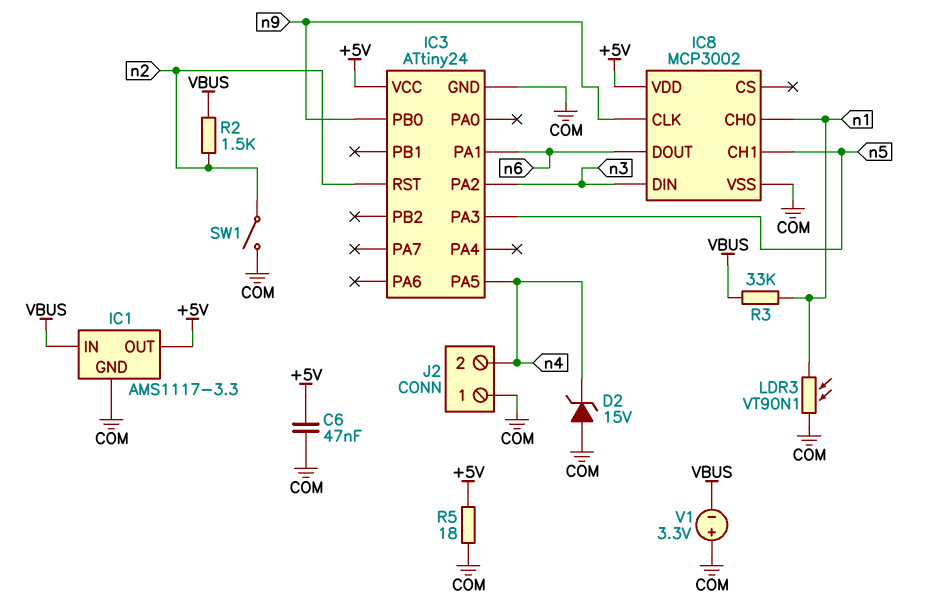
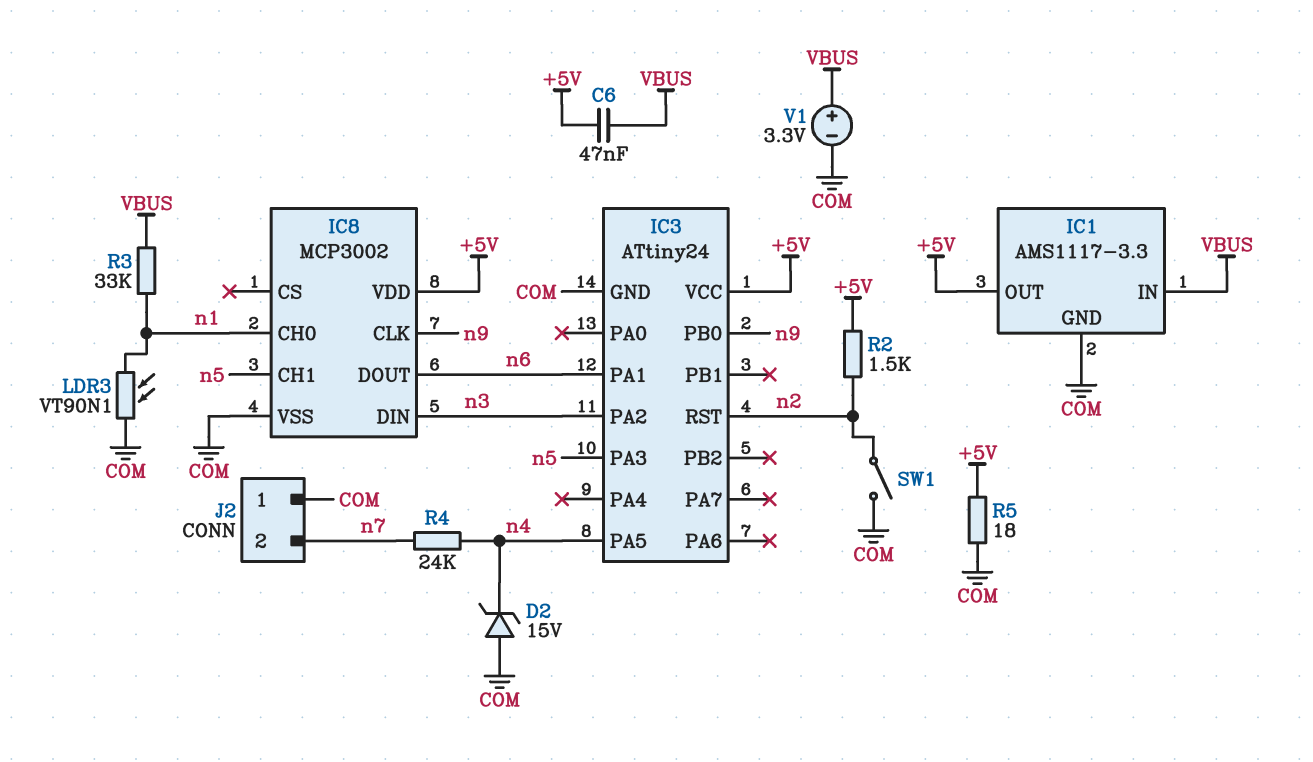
C6: 47nF (+5V, COM) -> 47nF (+5V, VBUS)
J2 pin 2: n4 -> n7
R2: 1.5k (VBUS, n2) -> 1.5k (+5V, n2)
R4: none -> 24k (n4, n7)
V1: 3.3V (plus COM, minus VBUS) -> 3.3V (plus VBUS, minus COM)

